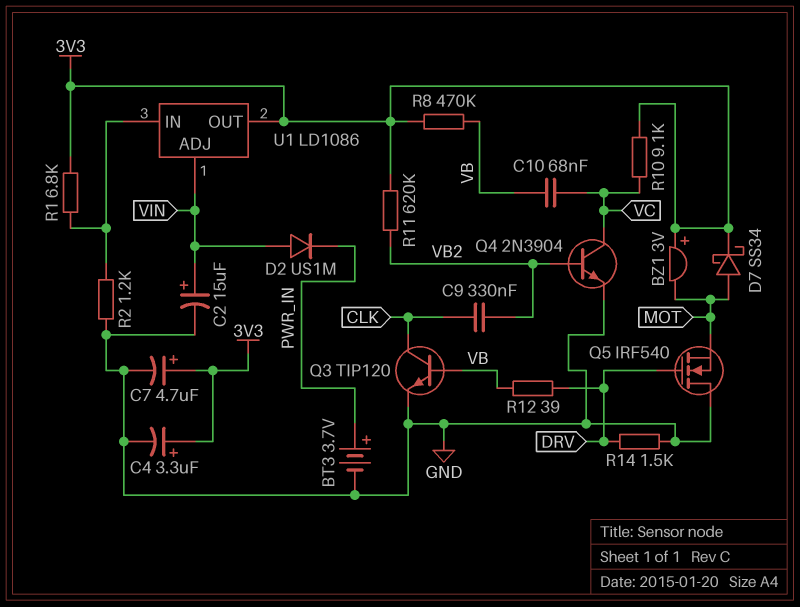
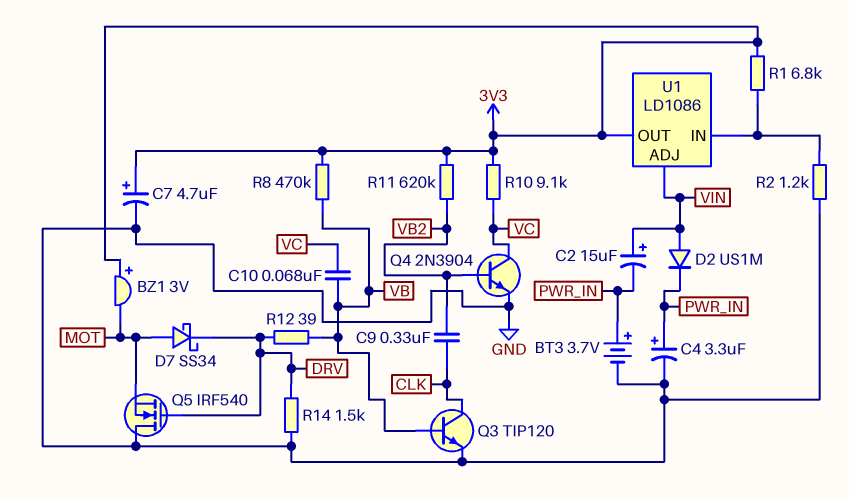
C2: 15uF (plus VIN, minus GND) -> 15uF (plus VIN, minus PWR_IN)
C4: 3.3uF (plus 3V3, minus GND) -> 3.3uF (plus PWR_IN, minus GND)
D7: schottky SS34 (A MOT, K 3V3) -> schottky SS34 (A MOT, K DRV)

